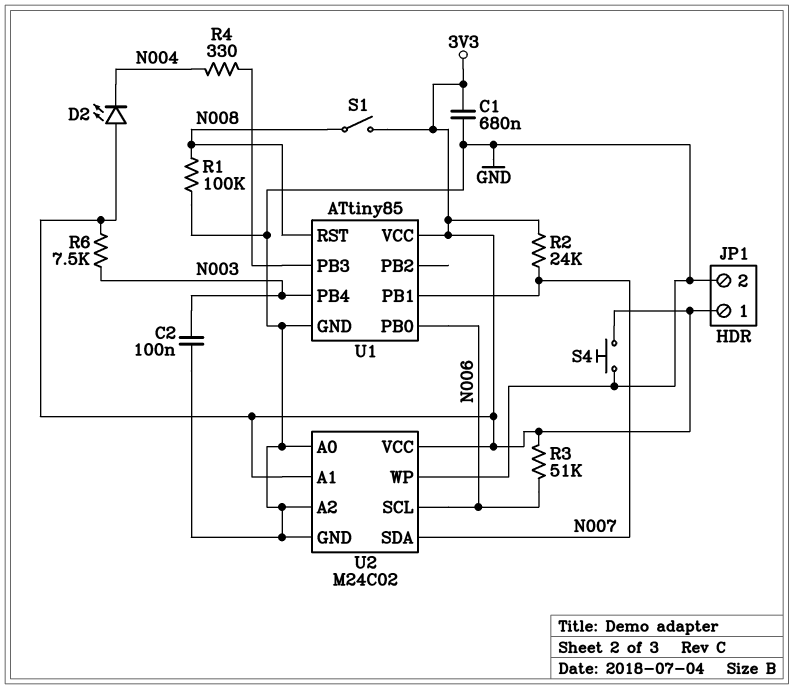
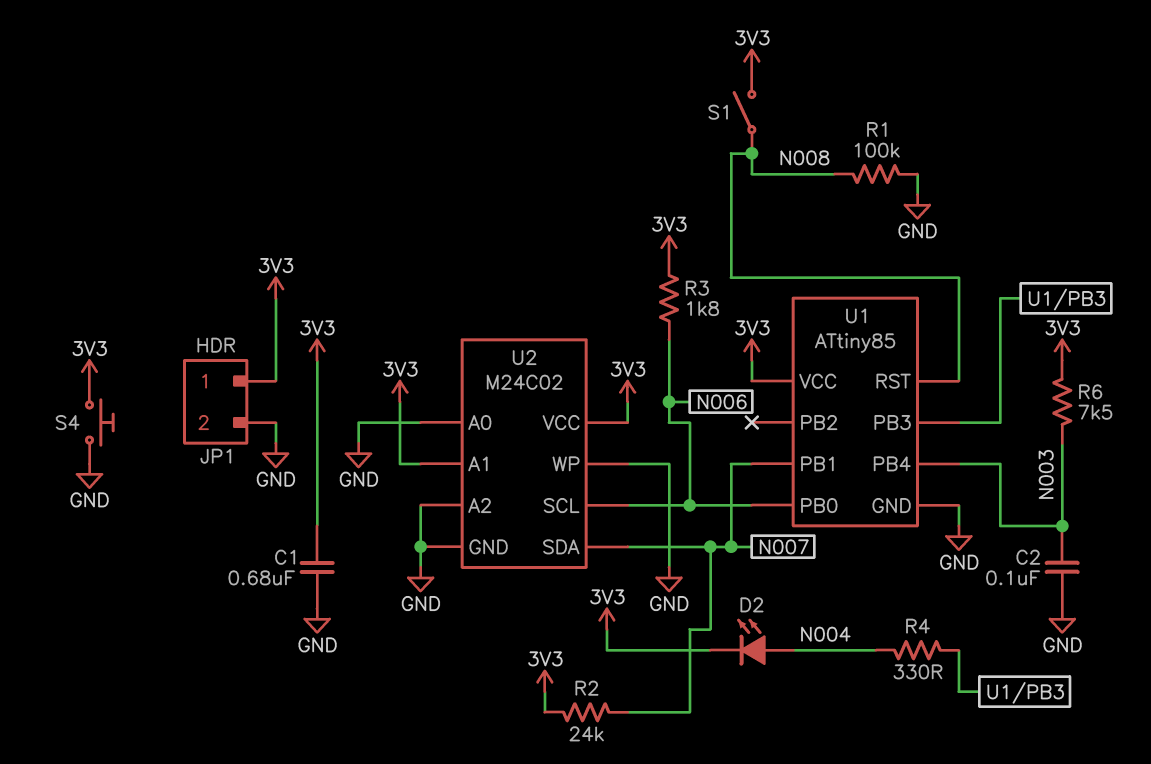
D2: LED (A 3V3, K N004) -> LED (A N004, K 3V3)
R3: 51k (3V3, N006) -> 1.8k (3V3, N006)

